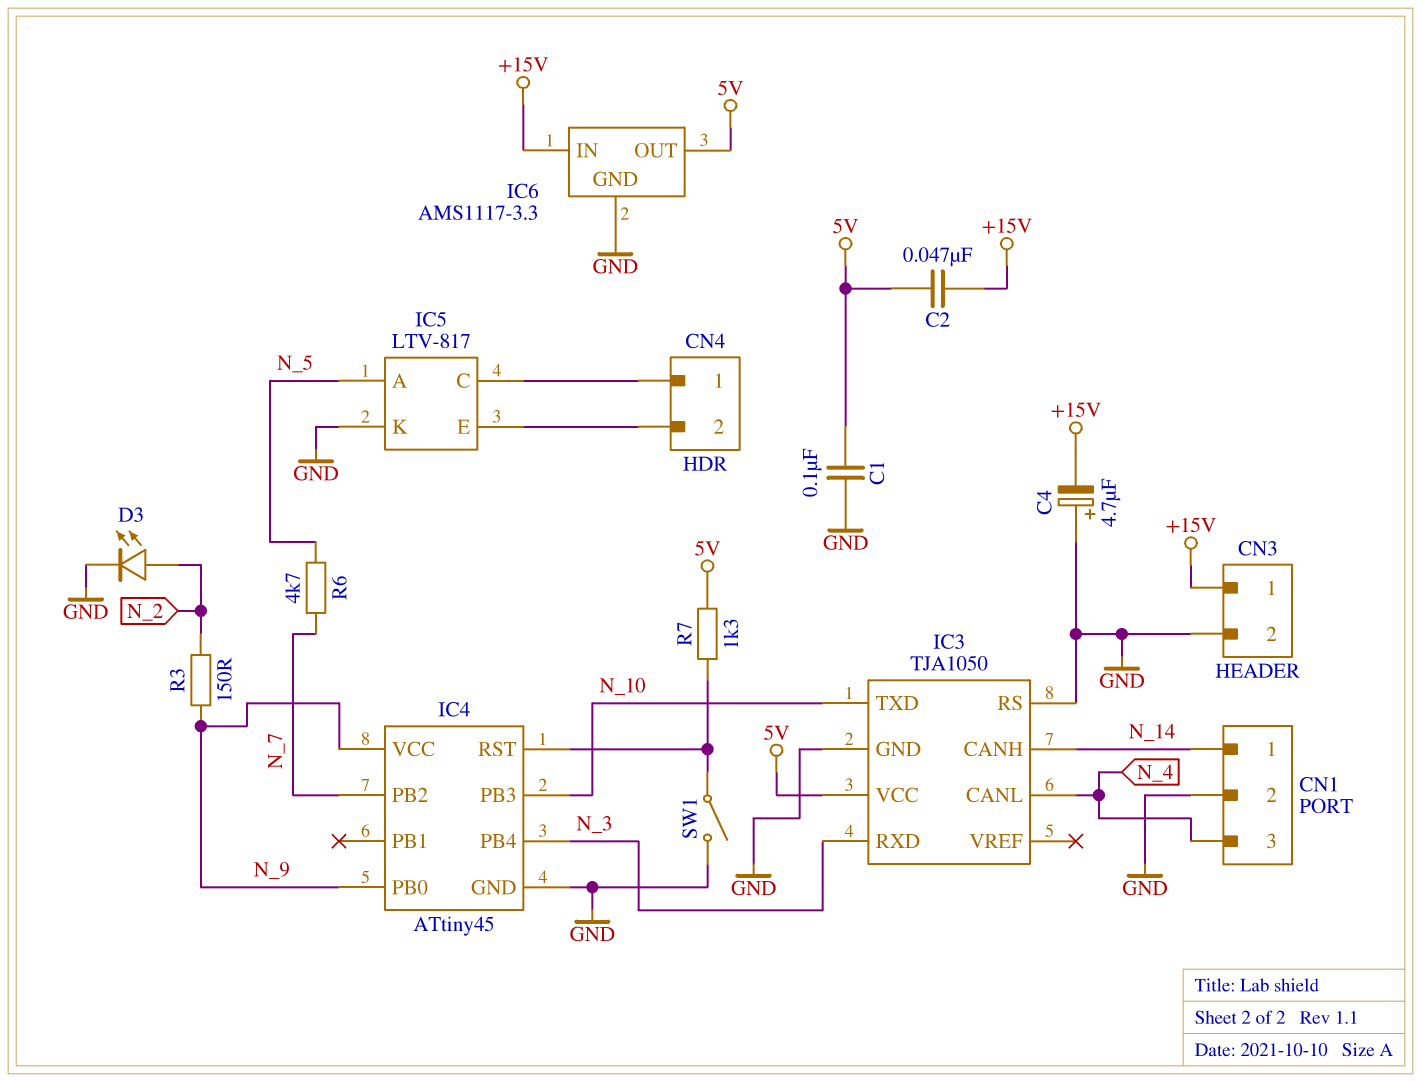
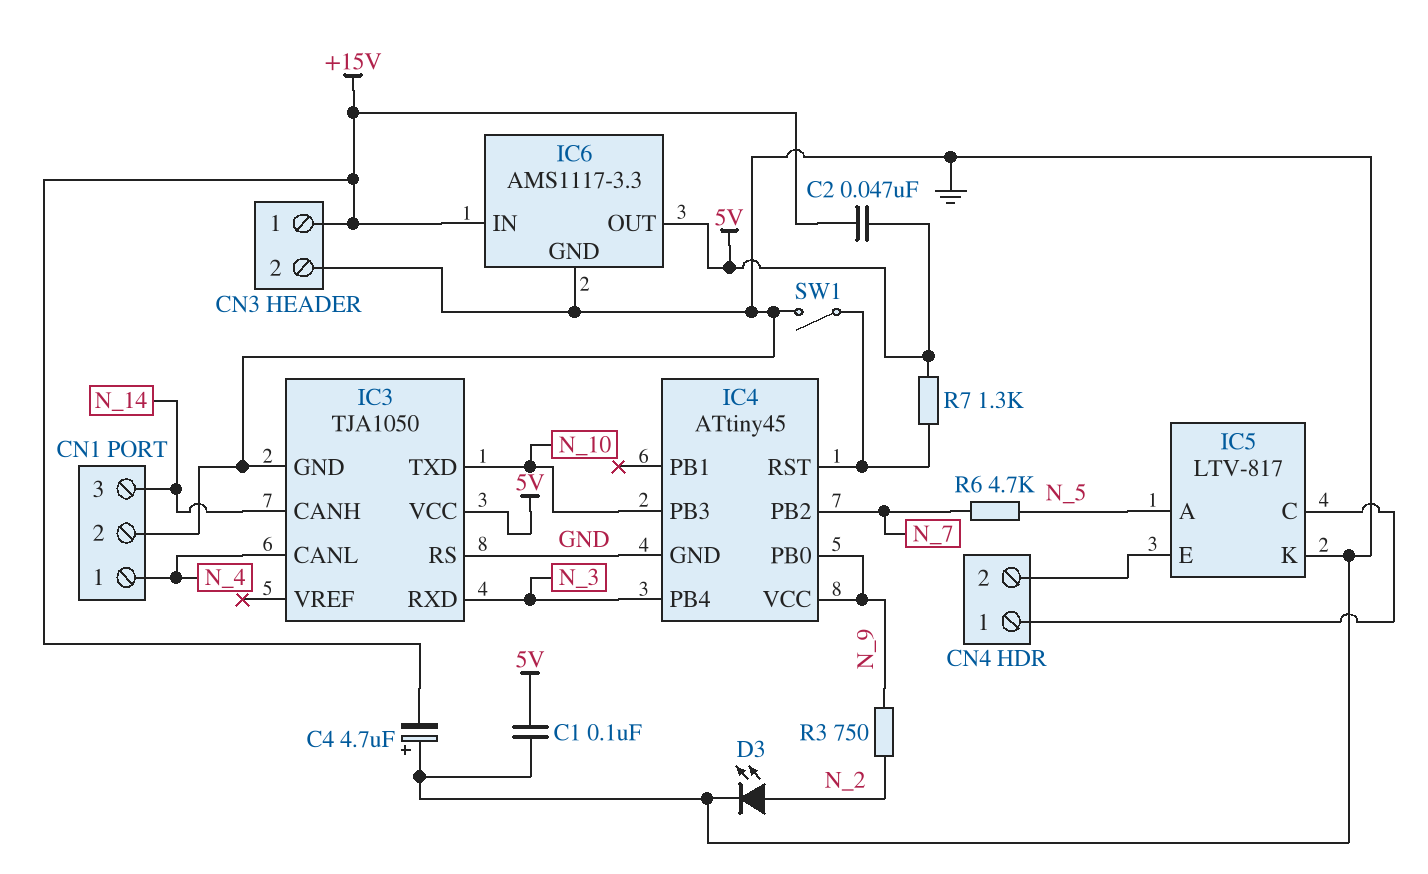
CN1 pin 1: N_14 -> N_4
CN1 pin 3: N_4 -> N_14
R3: 150 (N_2, N_9) -> 750 (N_2, N_9)

